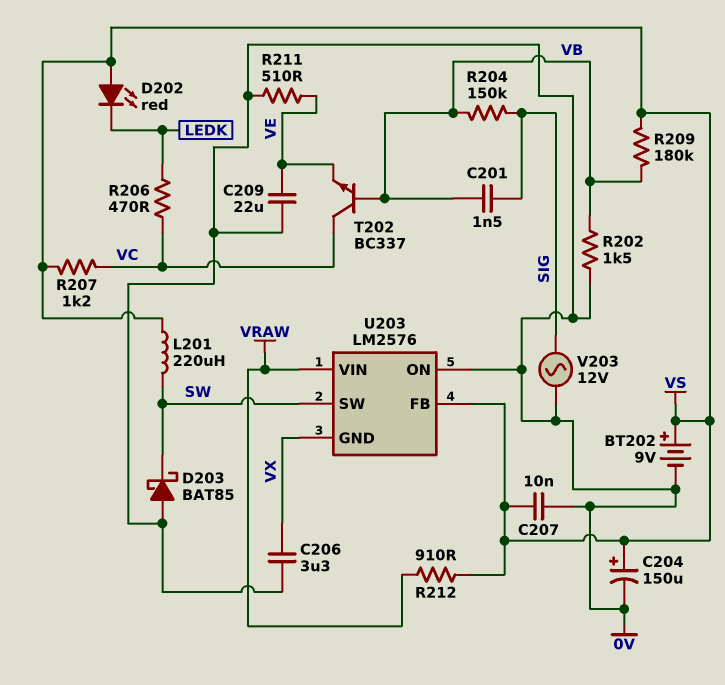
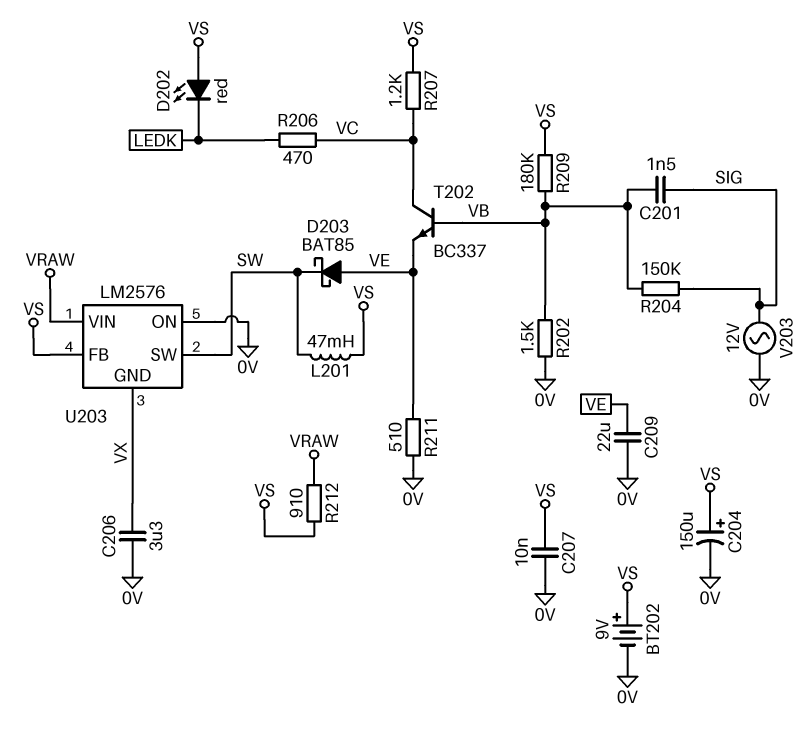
D203: schottky BAT85 (A 0V, K SW) -> schottky BAT85 (A VE, K SW)
L201: 220uH (SW, VS) -> 47mH (SW, VS)

